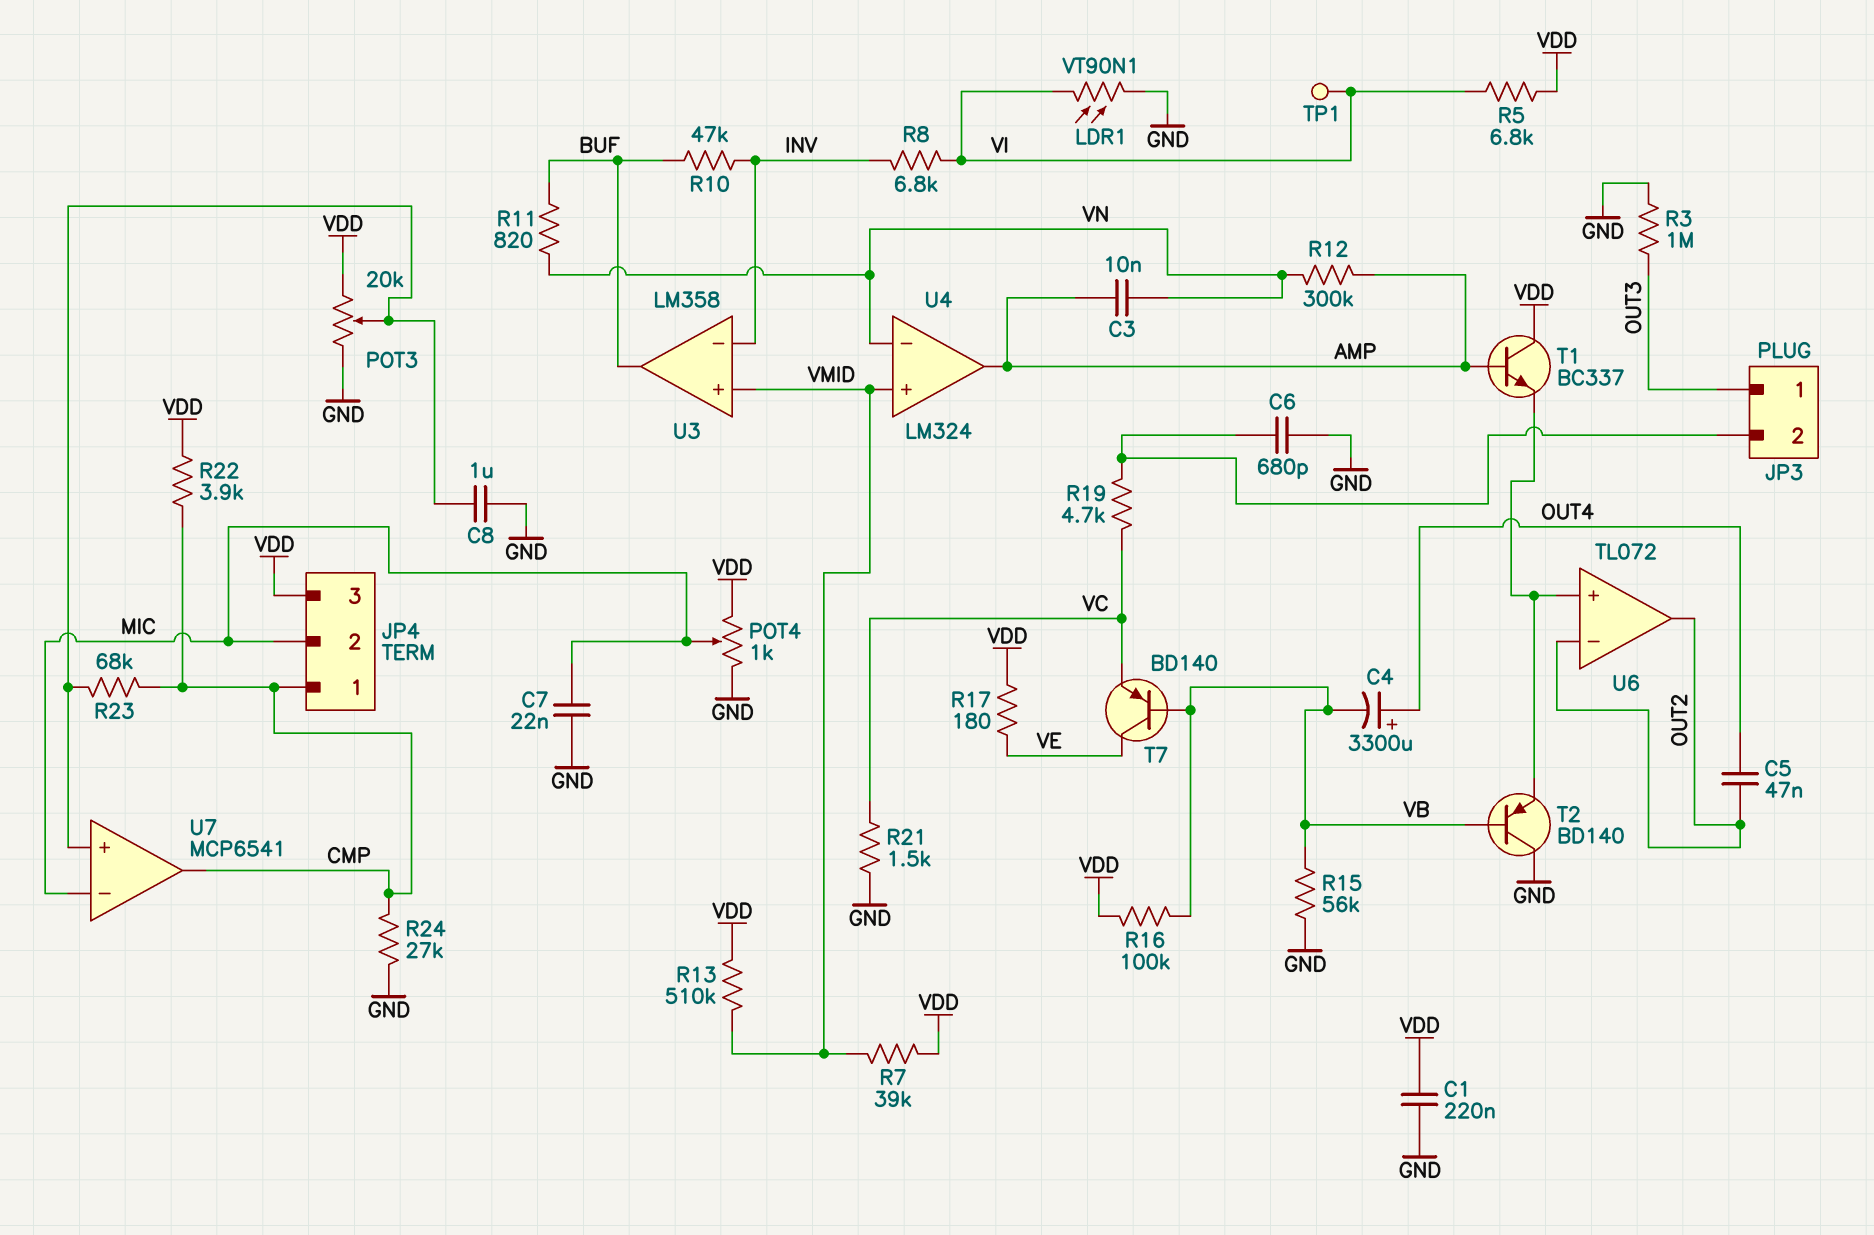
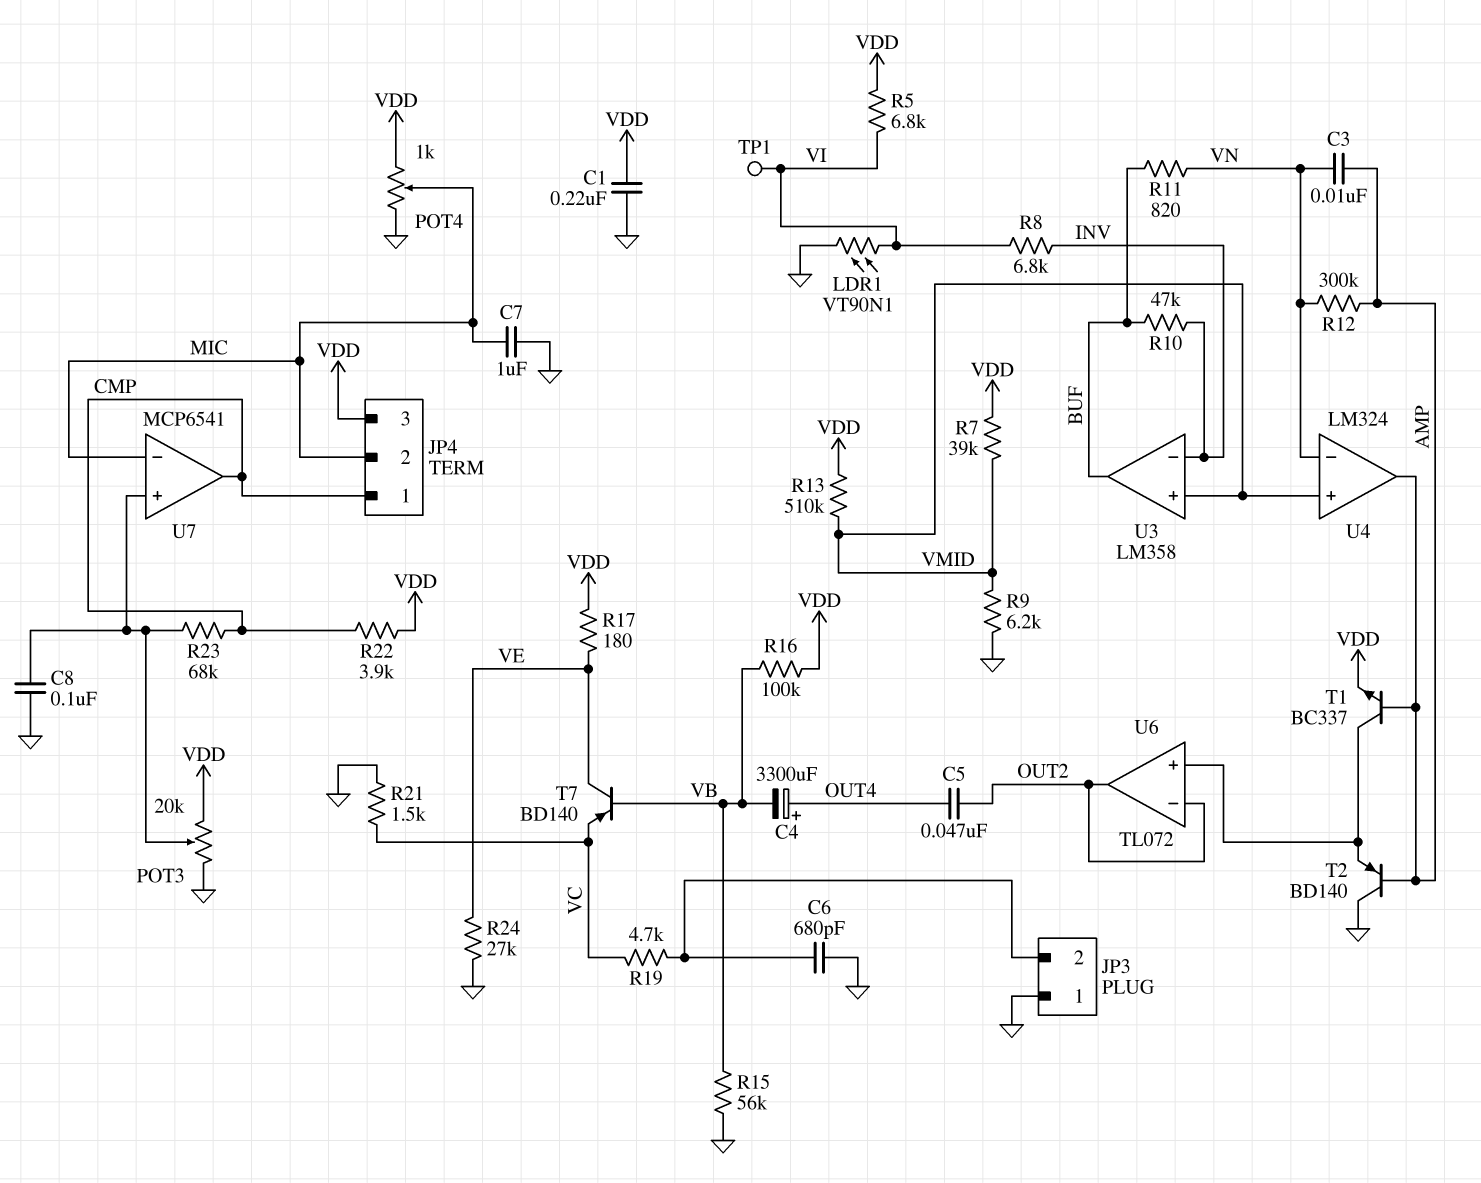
C7: 22nF (GND, MIC) -> 1uF (GND, MIC)
C8: 1uF (GND, U7/in+) -> 100nF (GND, U7/in+)
JP3 pin 1: OUT3 -> GND
R3: 1M (GND, OUT3) -> none
R9: none -> 6.2k (GND, VMID)
R24: 27k (CMP, GND) -> 27k (GND, VE)
T1: NPN BC337 (B AMP, C VDD, E U6/in+) -> NPN BC337 (B AMP, C U6/in+, E VDD)
T2: PNP BD140 (B VB, C GND, E U6/in+) -> PNP BD140 (B AMP, C GND, E U6/in+)

